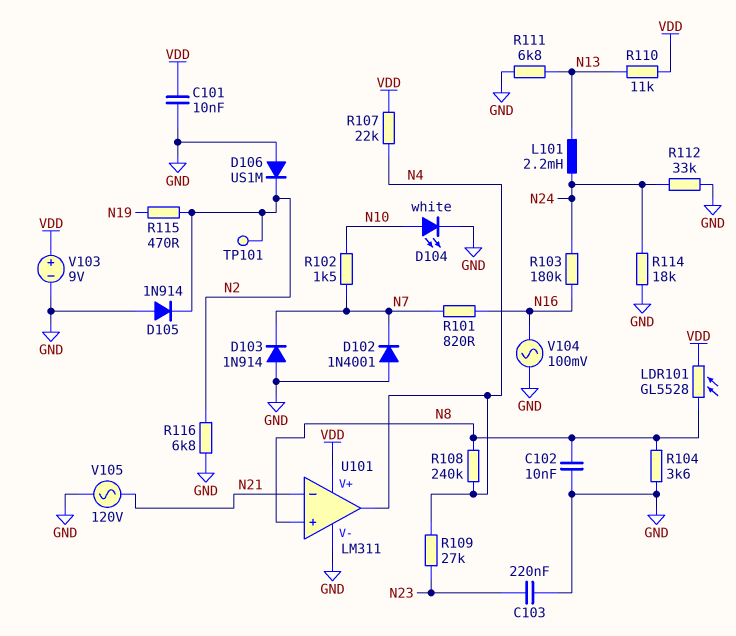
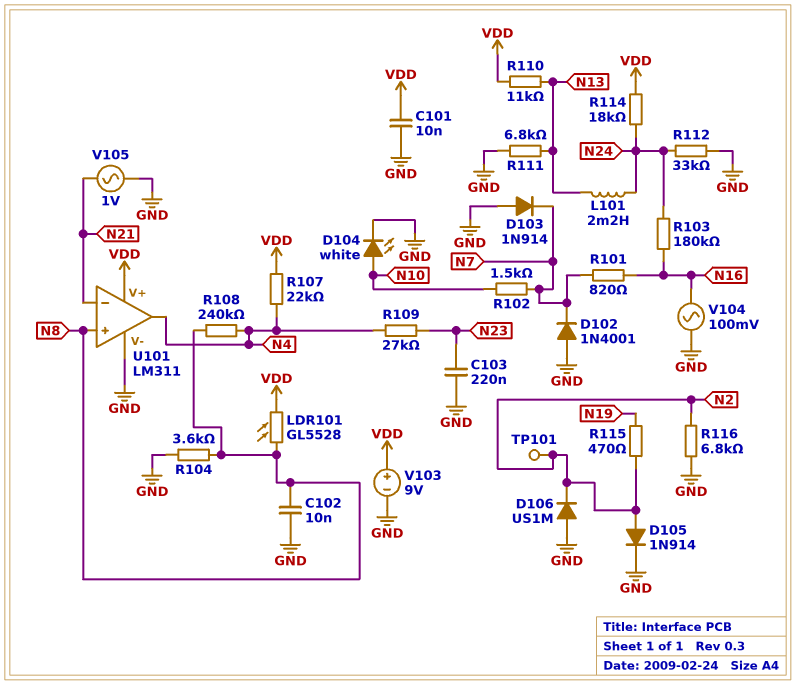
D105: diode 1N914 (A GND, K N2) -> diode 1N914 (A N2, K GND)
R114: 18k (GND, N24) -> 18k (N24, VDD)
V105: AC 120V (GND, N21) -> AC 1V (GND, N21)

